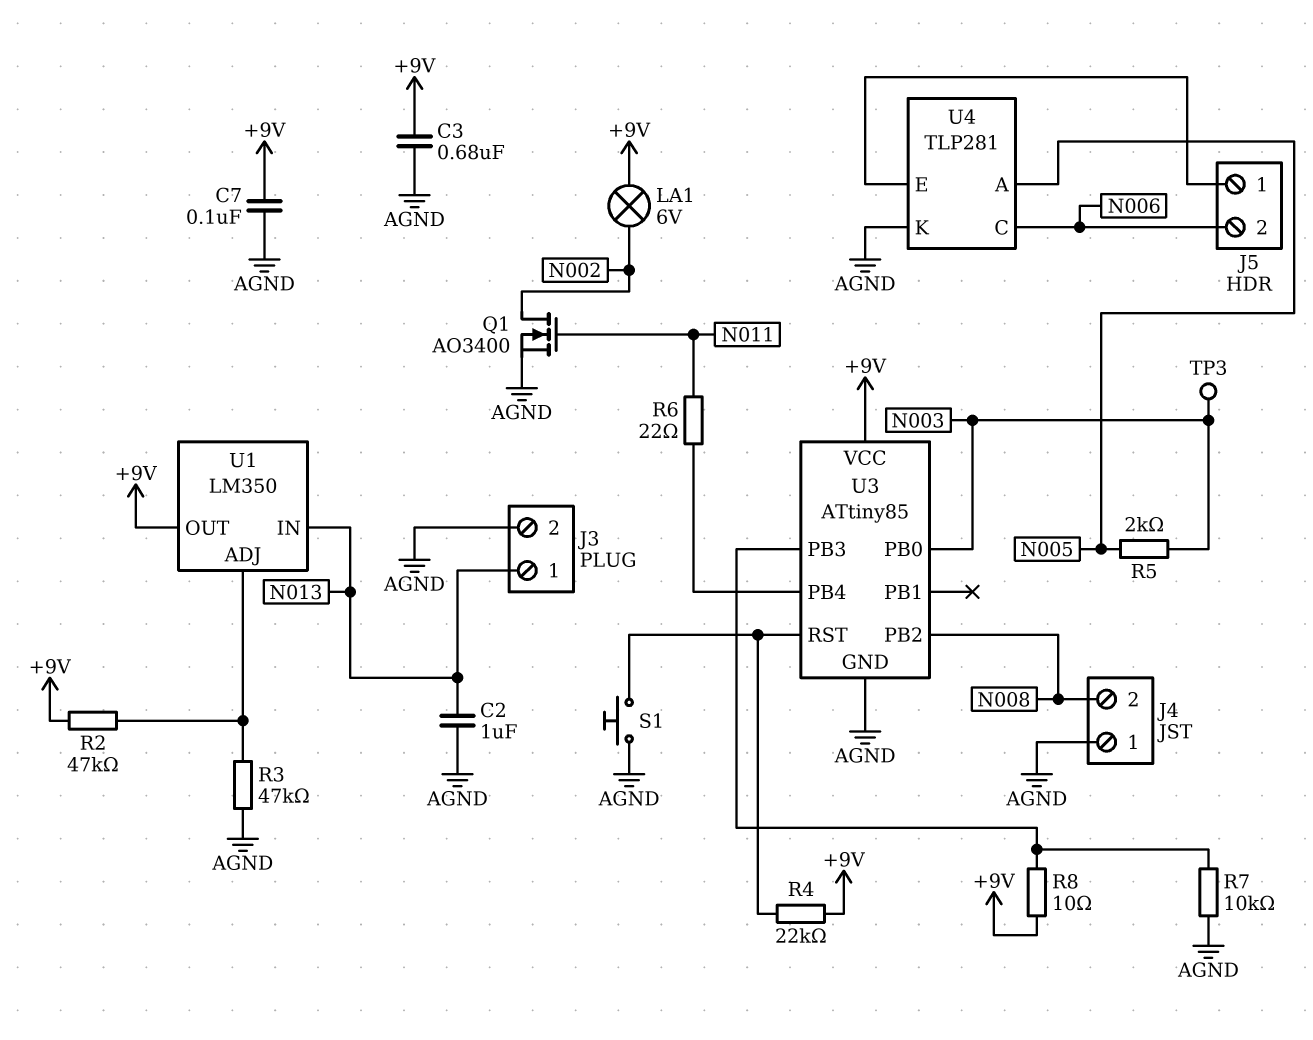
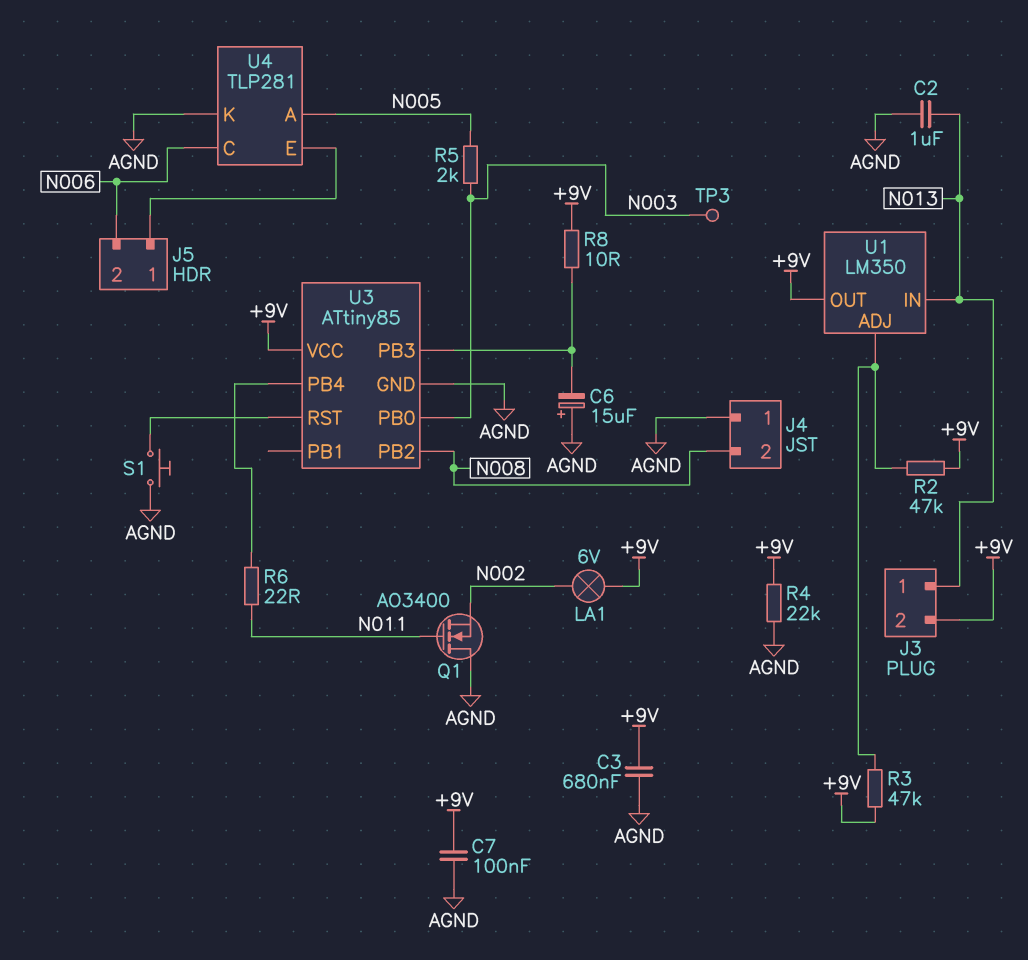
C6: none -> 15uF (plus AGND, minus U3/PB3)
J3 pin 2: AGND -> +9V
Q1: NMOS AO3400 (G N011, D N002, S AGND) -> NMOS AO3400 (G N011, D AGND, S N002)
R3: 47k (AGND, U1/ADJ) -> 47k (+9V, U1/ADJ)
R4: 22k (+9V, U3/RST) -> 22k (+9V, AGND)
R7: 10k (AGND, U3/PB3) -> none

